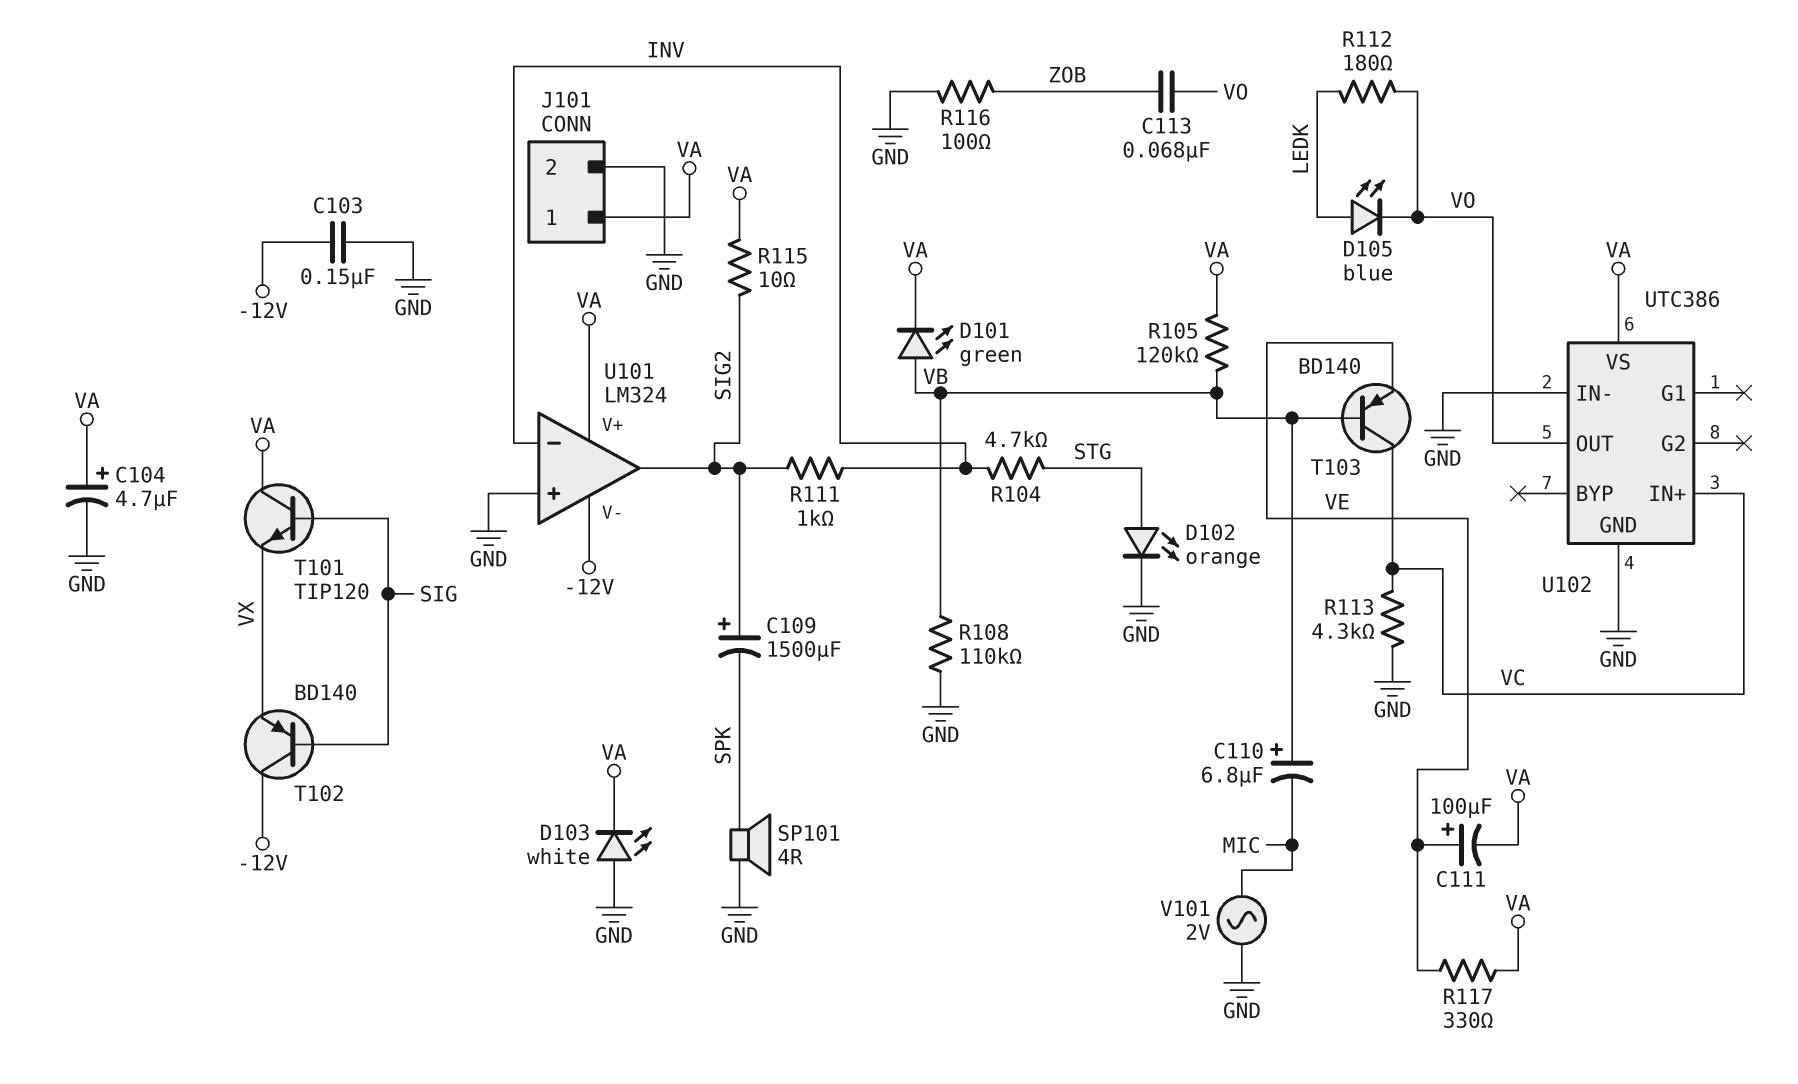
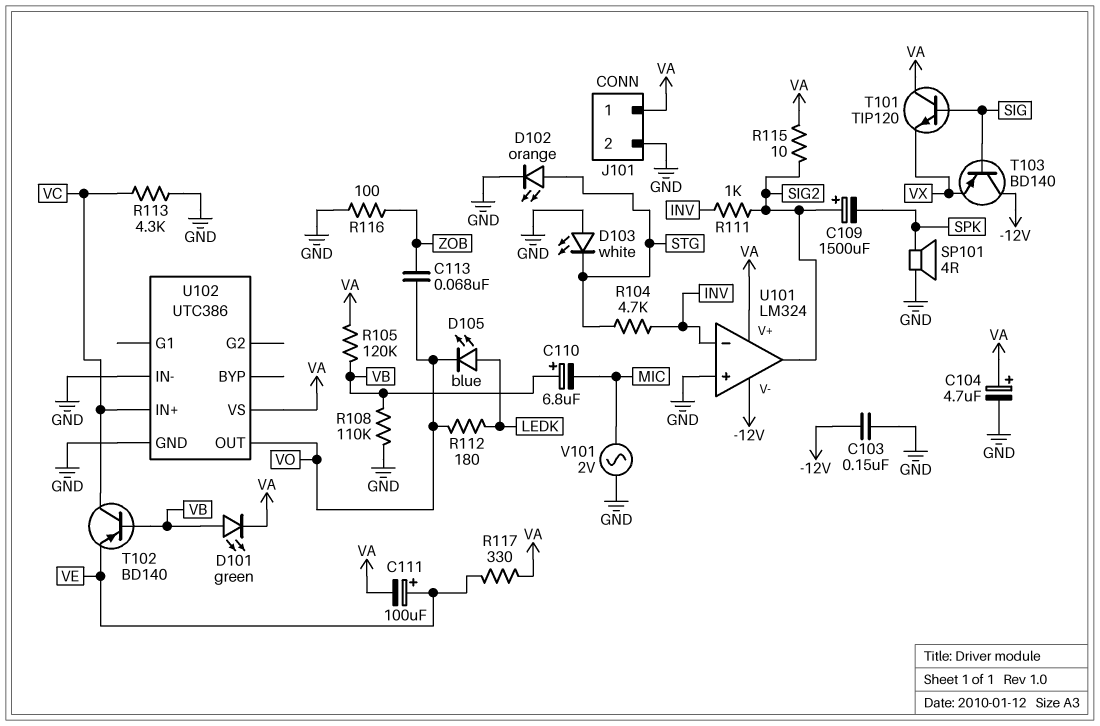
D103: LED white (A GND, K VA) -> LED white (A GND, K STG)
T102: PNP BD140 (B SIG, C -12V, E VX) -> PNP BD140 (B VB, C VC, E VE)
T103: PNP BD140 (B VB, C VC, E VE) -> PNP BD140 (B SIG, C -12V, E VX)

